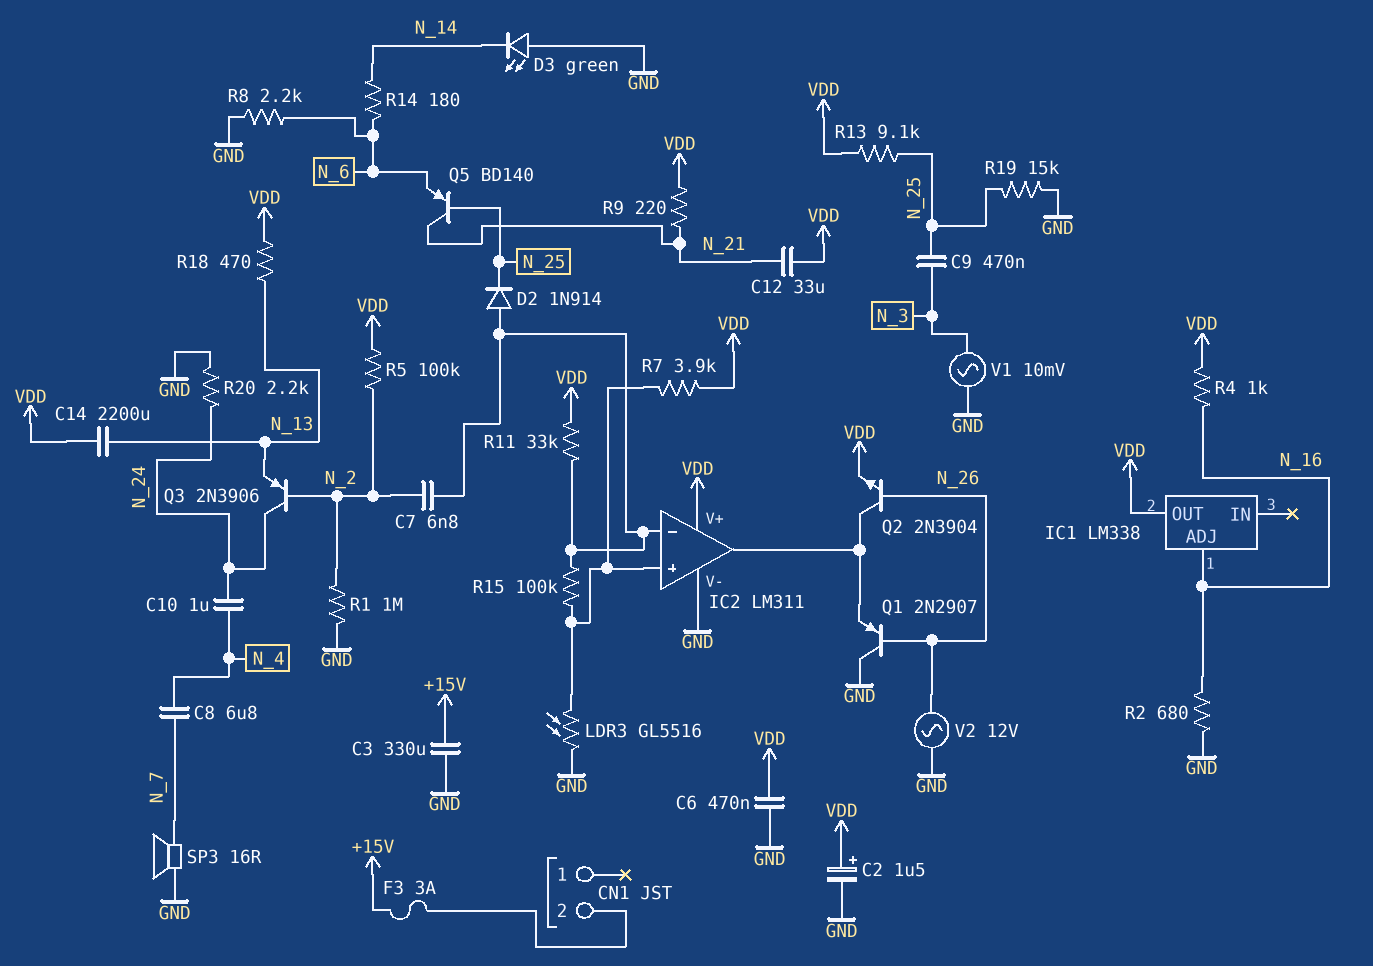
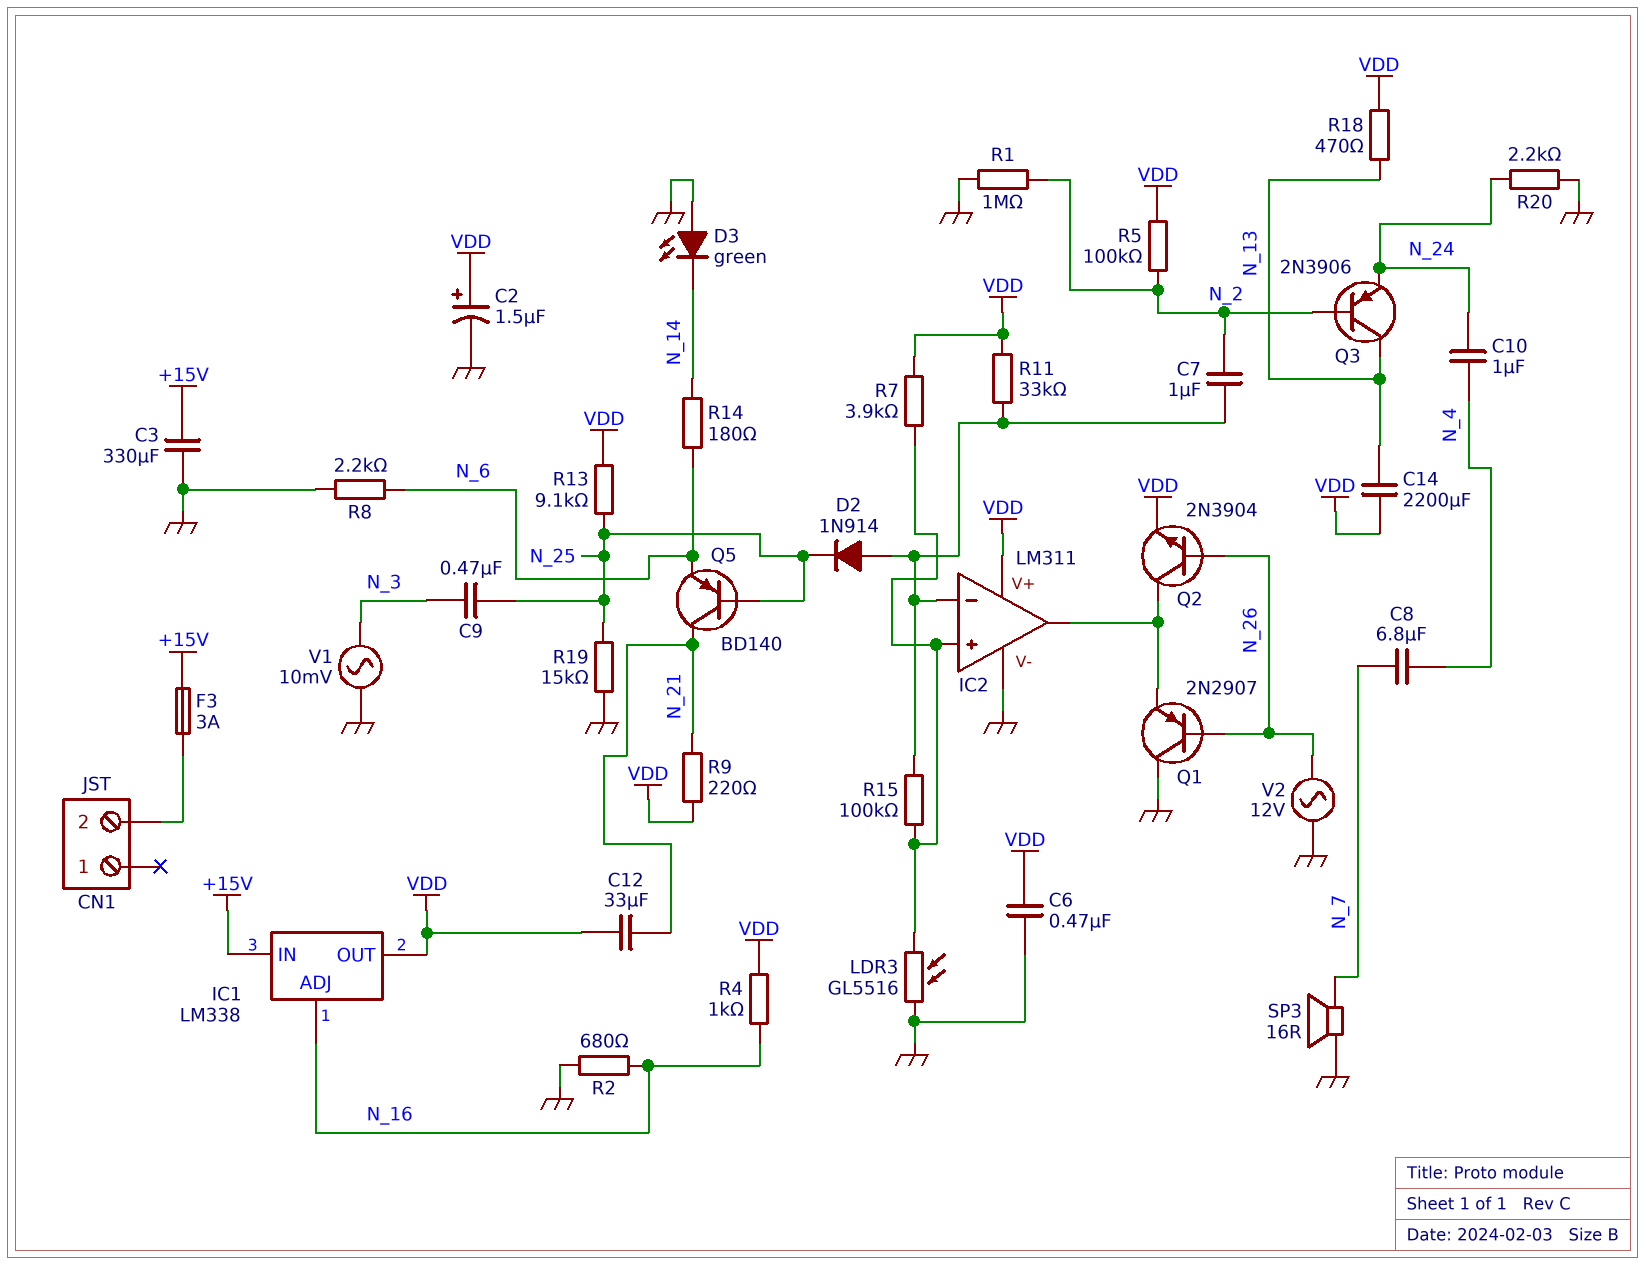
C7: 6.8nF (IC2/in-, N_2) -> 1uF (IC2/in-, N_2)
IC1 pin IN: none -> +15V
Q3: PNP 2N3906 (B N_2, C N_24, E N_13) -> PNP 2N3906 (B N_2, C N_13, E N_24)

